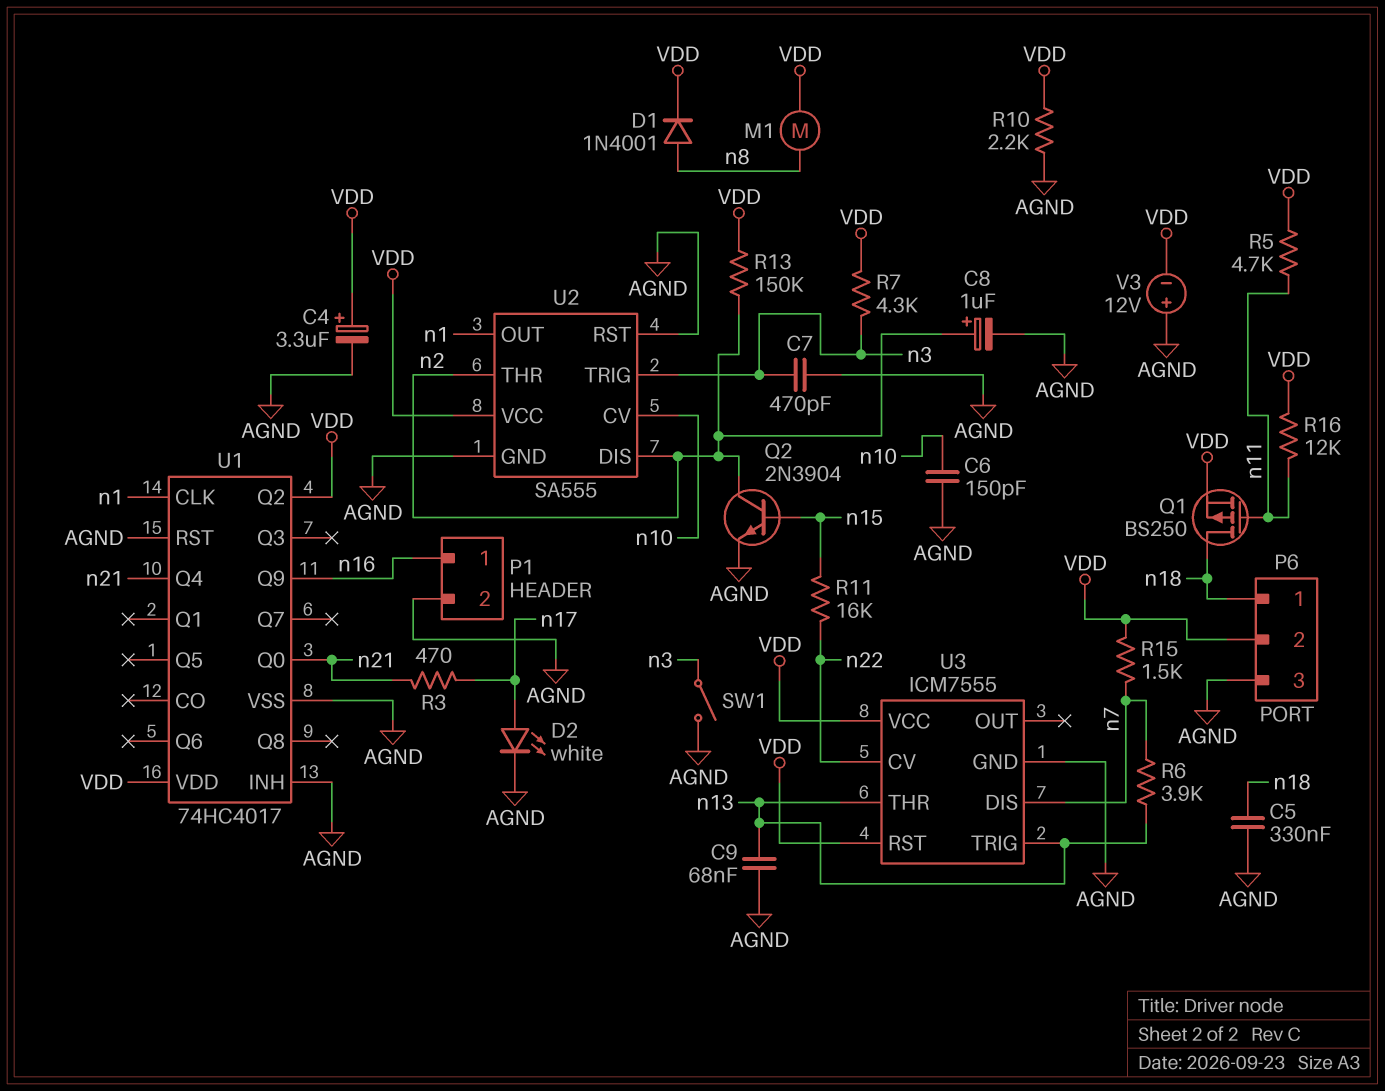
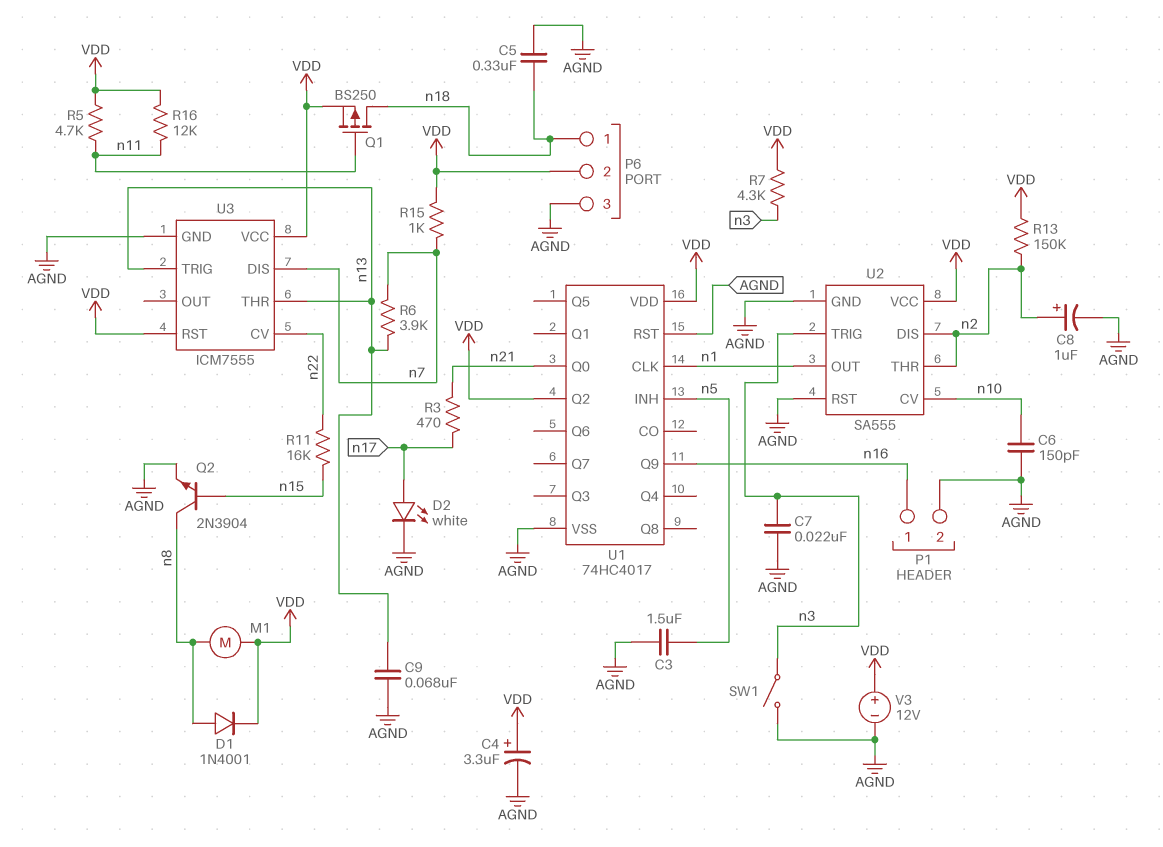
C3: none -> 1.5uF (AGND, n5)
C7: 470pF (AGND, n3) -> 22nF (AGND, n3)
Q2: NPN 2N3904 (B n15, C n2, E AGND) -> NPN 2N3904 (B n15, C n8, E AGND)
R10: 2.2k (AGND, VDD) -> none
R15: 1.5k (VDD, n7) -> 1k (VDD, n7)
U1 pin INH: AGND -> n5
U1 pin Q4: n21 -> none
V3: 12V (plus AGND, minus VDD) -> 12V (plus VDD, minus AGND)

